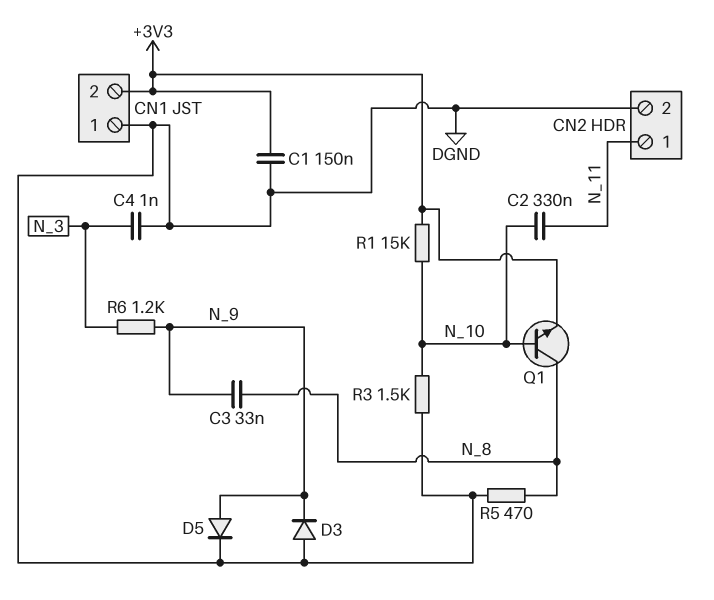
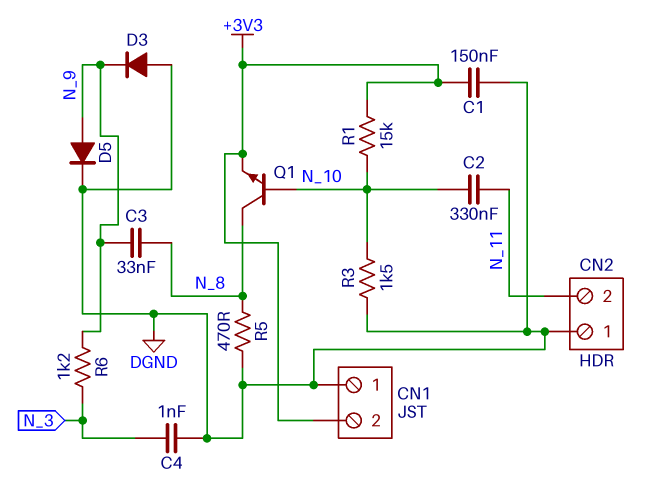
CN2 pin 1: N_11 -> DGND
CN2 pin 2: DGND -> N_11

